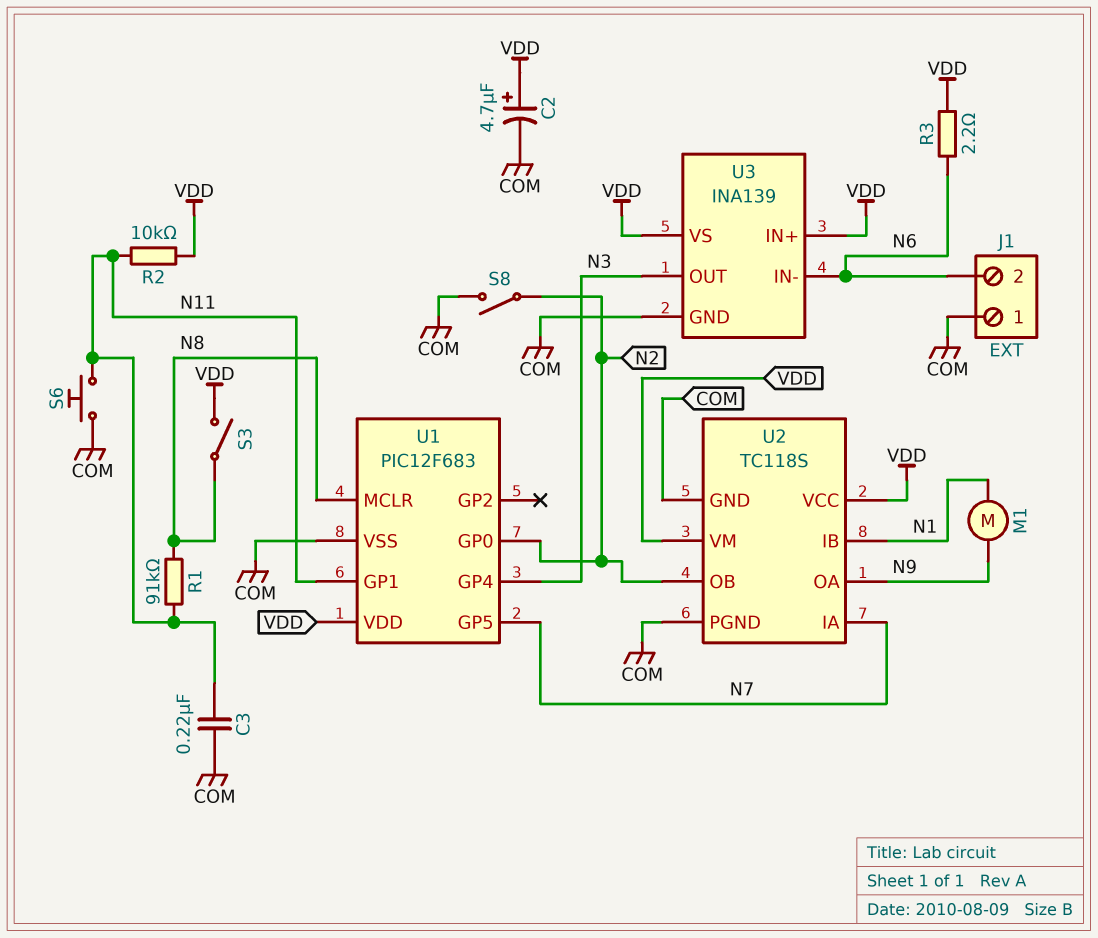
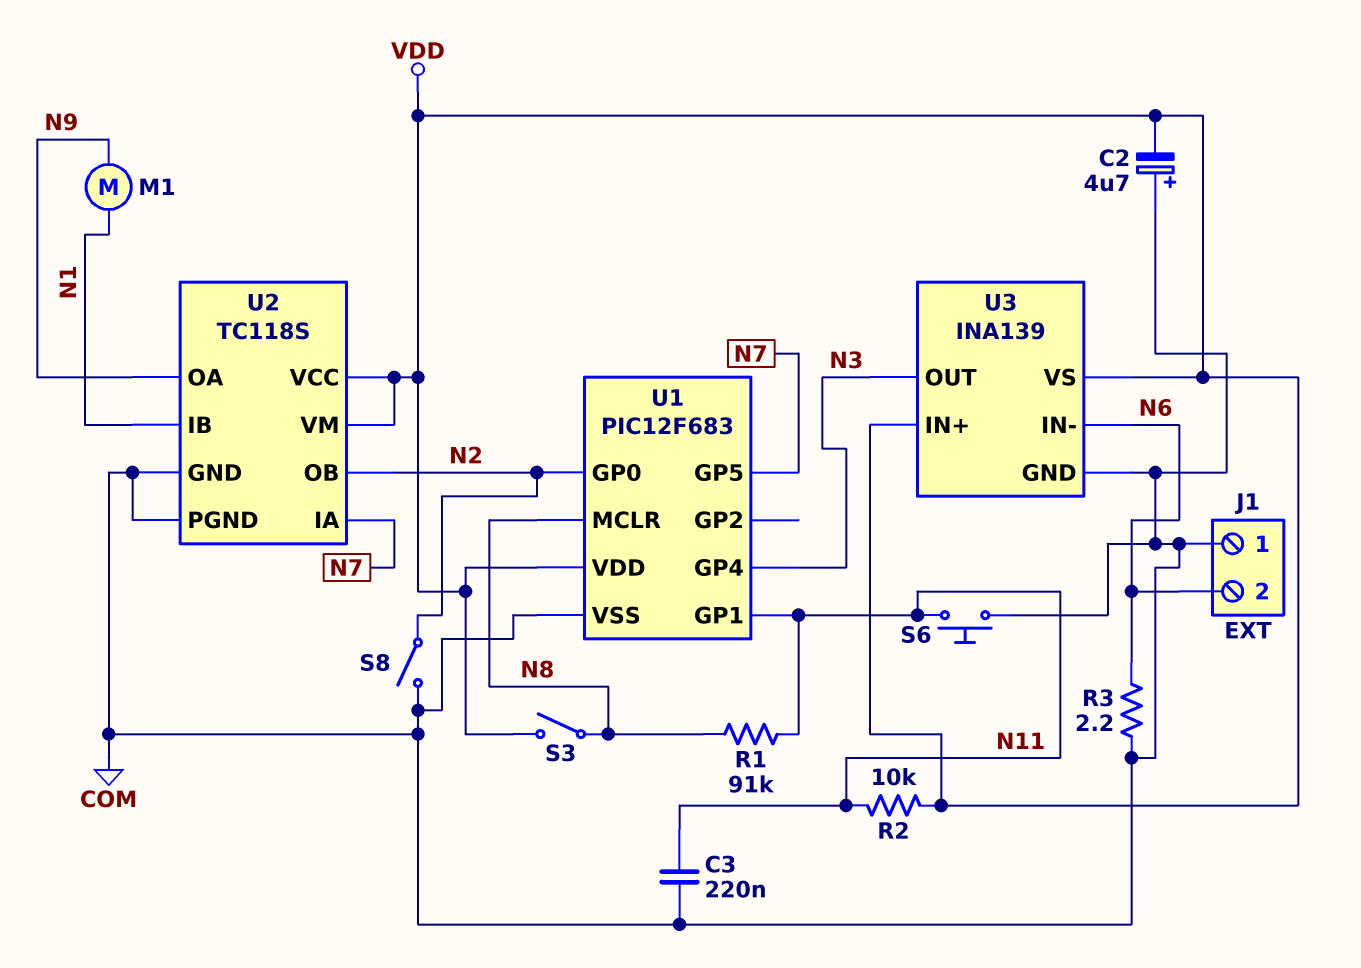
C2: 4.7uF (plus VDD, minus COM) -> 4.7uF (plus COM, minus VDD)
R3: 2.2 (N6, VDD) -> 2.2 (COM, N6)

